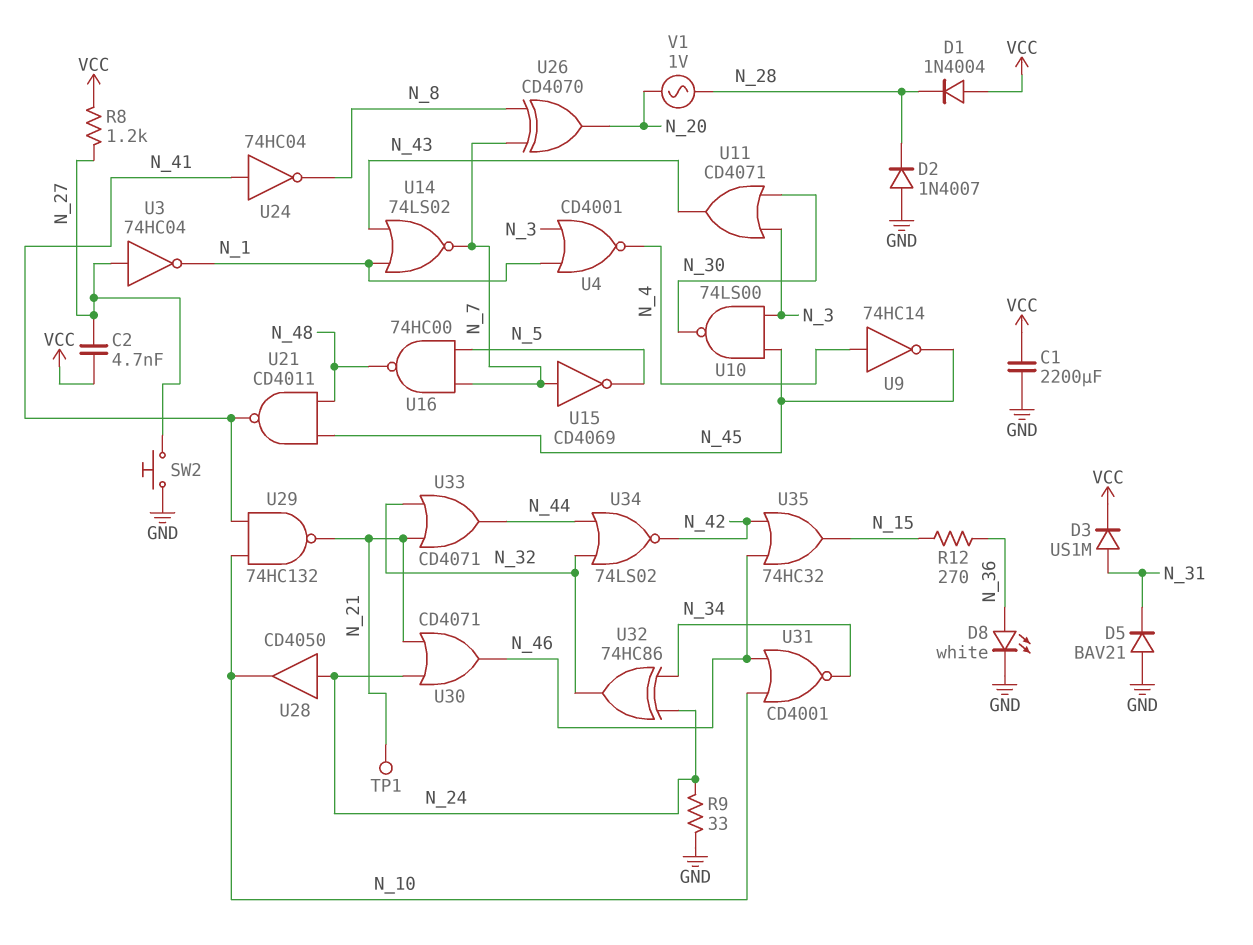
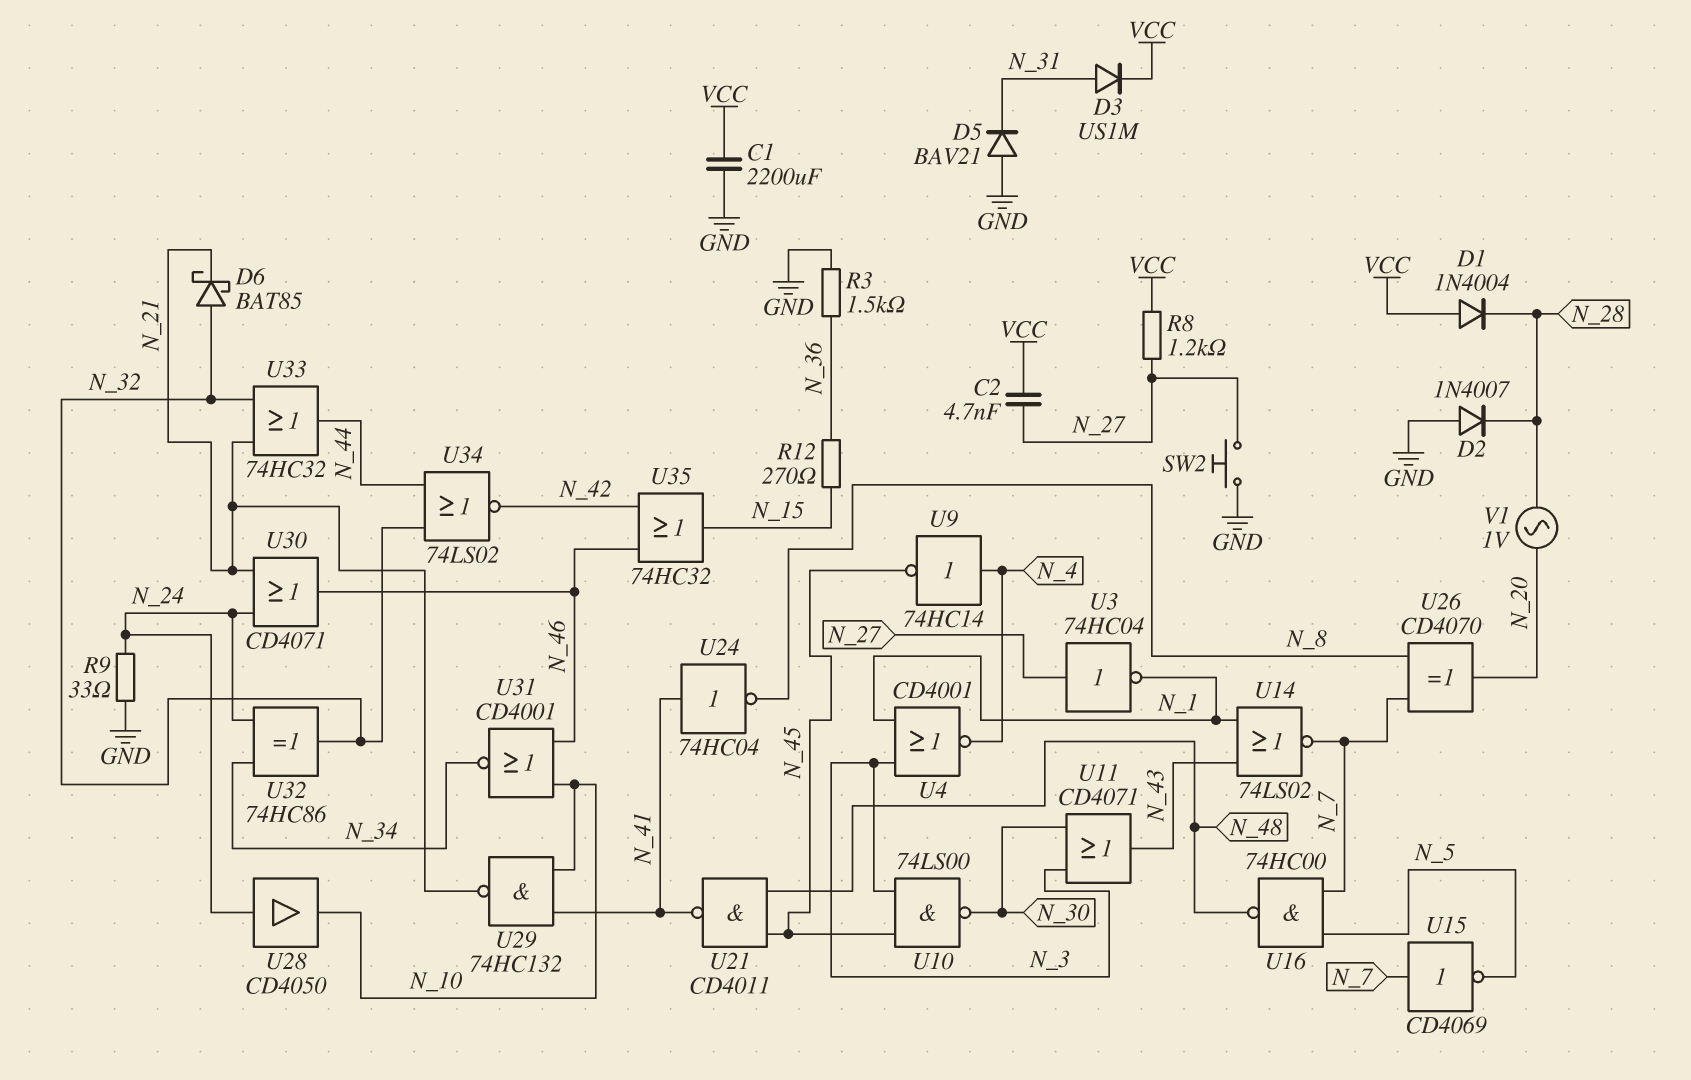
D6: none -> schottky BAT85 (A N_32, K N_21)
D8: LED white (A N_36, K GND) -> none
R3: none -> 1.5k (GND, N_36)
TP1: test point (N_21) -> none
U33: OR CD4071 (in N_21, in N_32, out N_44) -> OR 74HC32 (in N_21, in N_32, out N_44)

